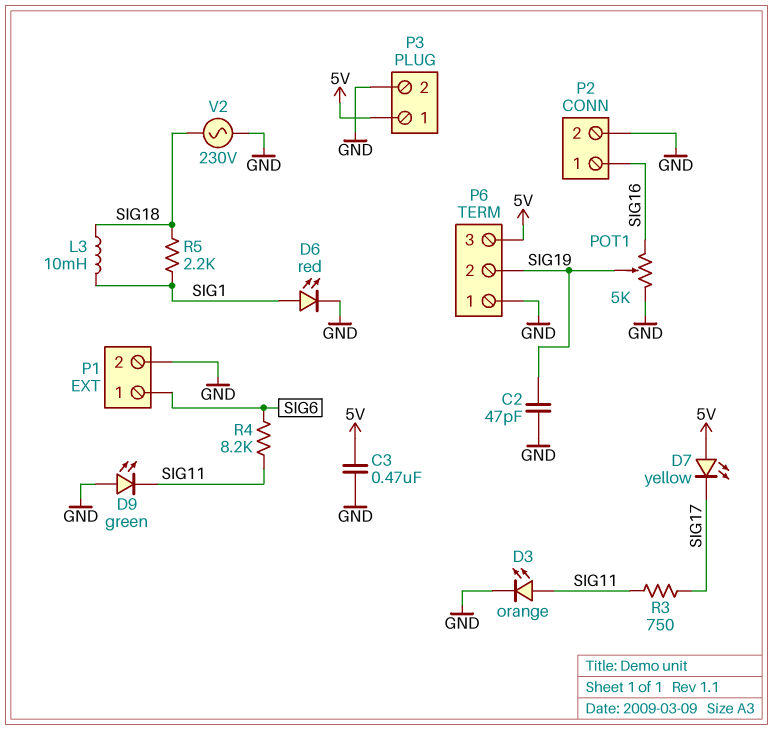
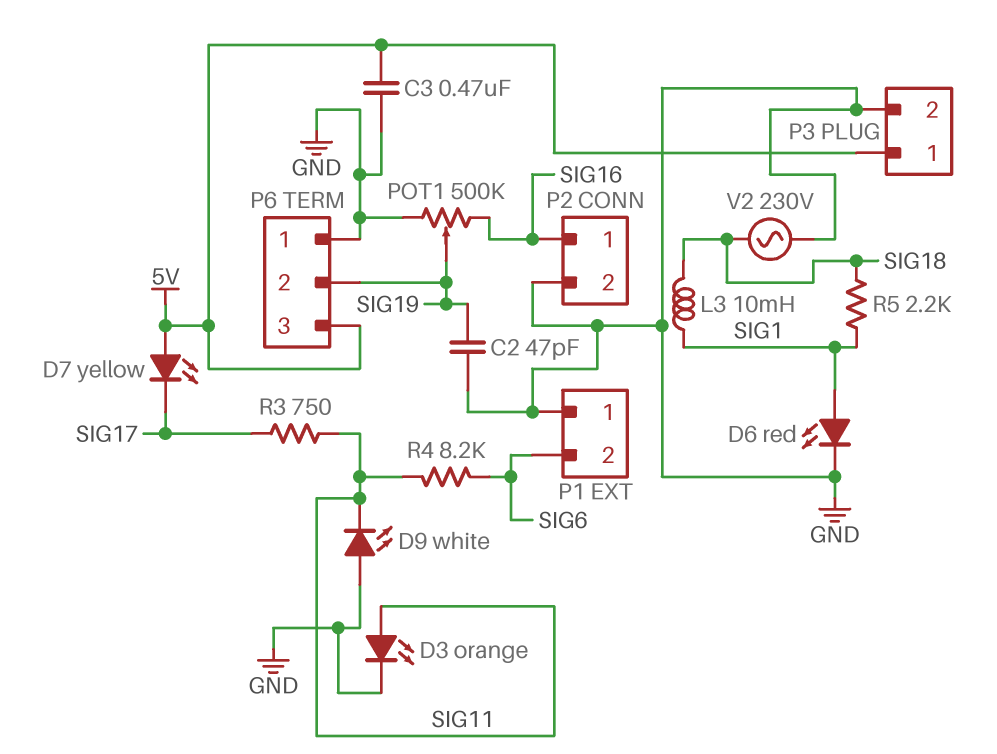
D9: LED green (A GND, K SIG11) -> LED white (A GND, K SIG11)
P1 pin 1: SIG6 -> GND
P1 pin 2: GND -> SIG6
POT1: 5k (GND, SIG16, wiper SIG19) -> 500k (GND, SIG16, wiper SIG19)

